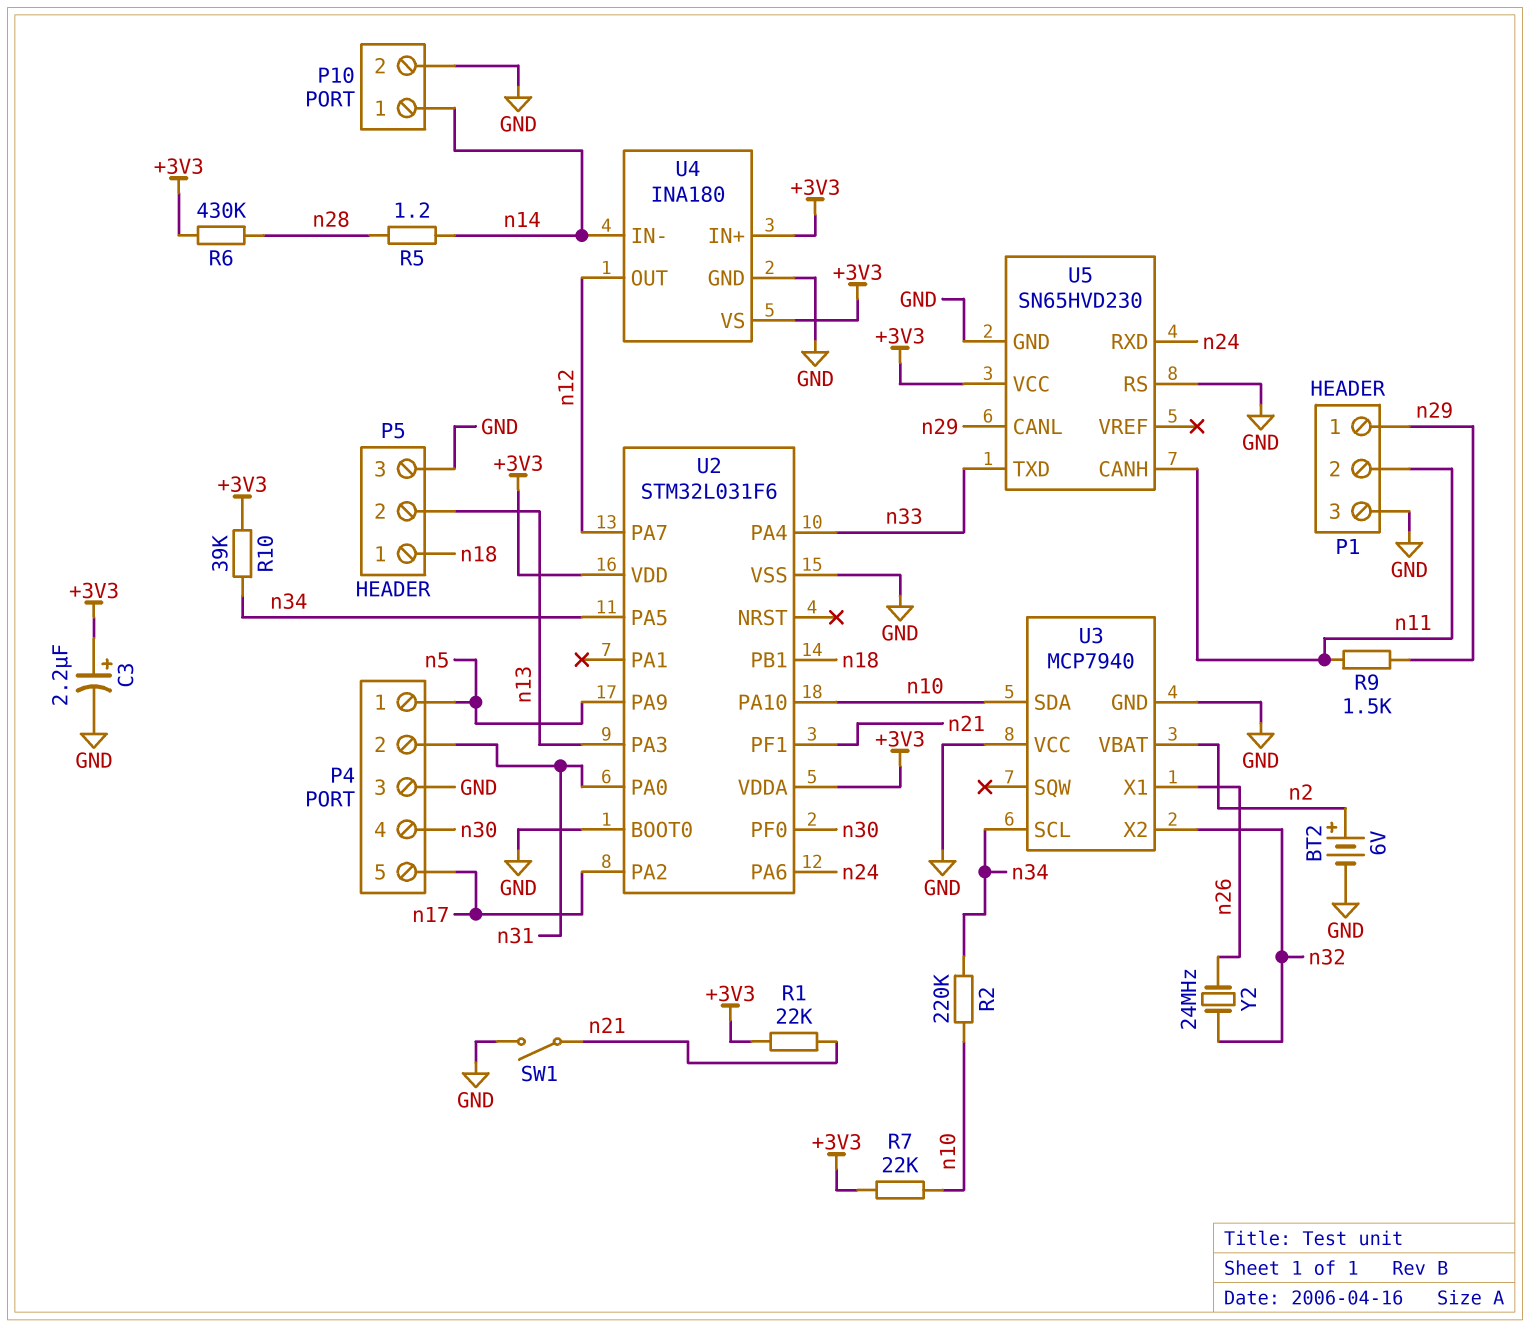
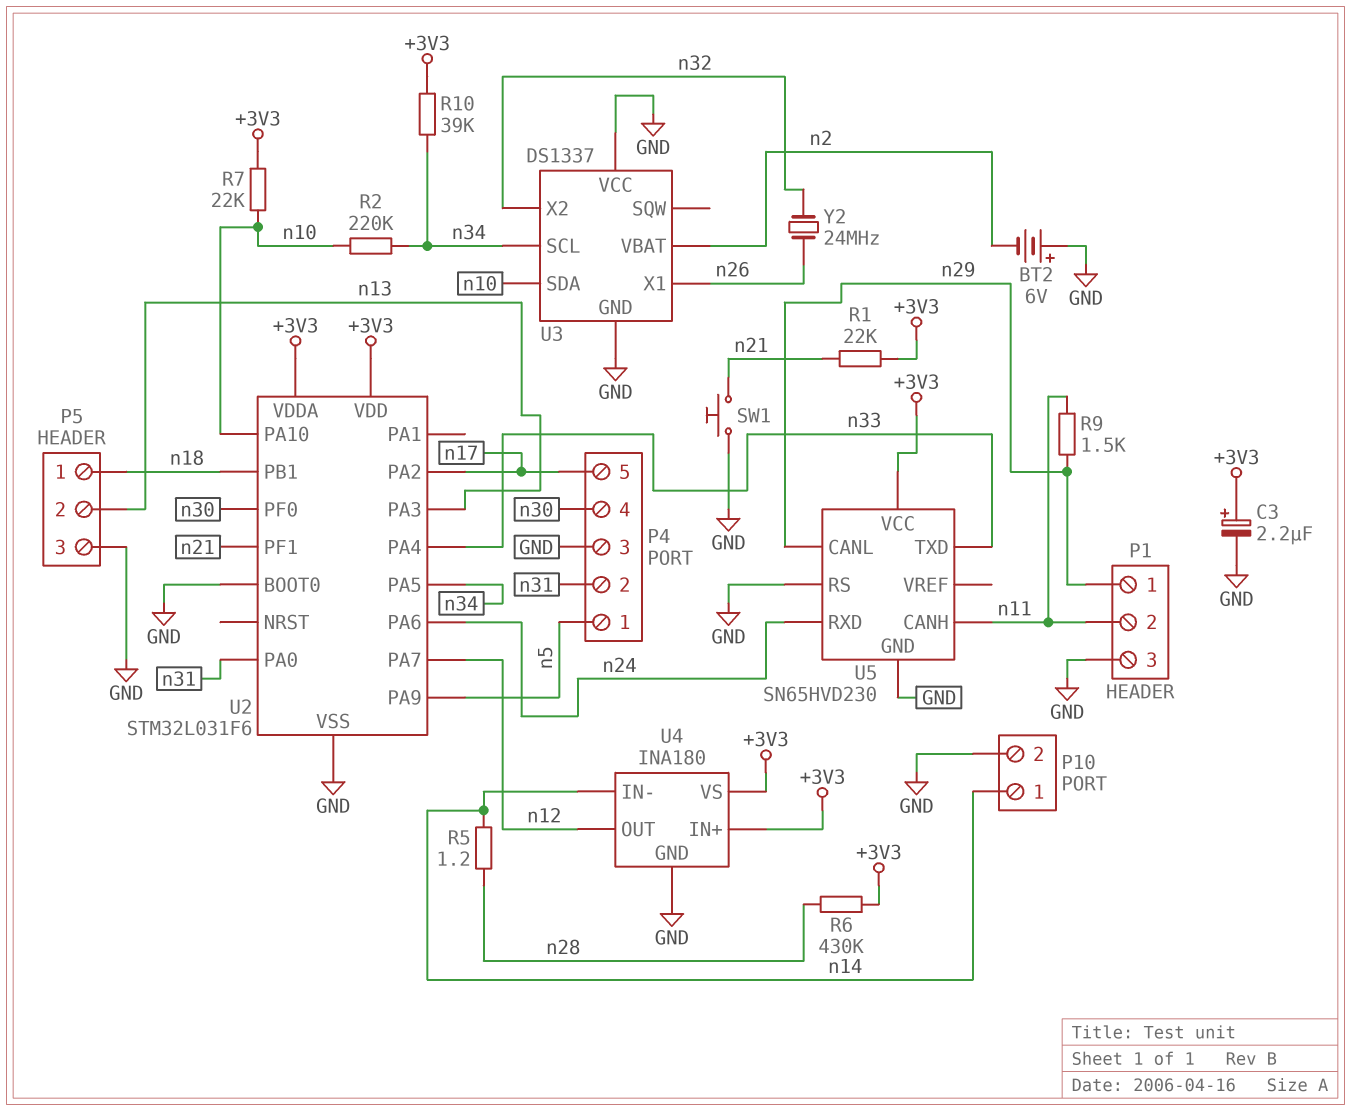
BT2: 6V (plus n2, minus GND) -> 6V (plus GND, minus n2)
SW1: switch (GND, n21) -> button (GND, n21)
U3: MCP7940 -> DS1337

